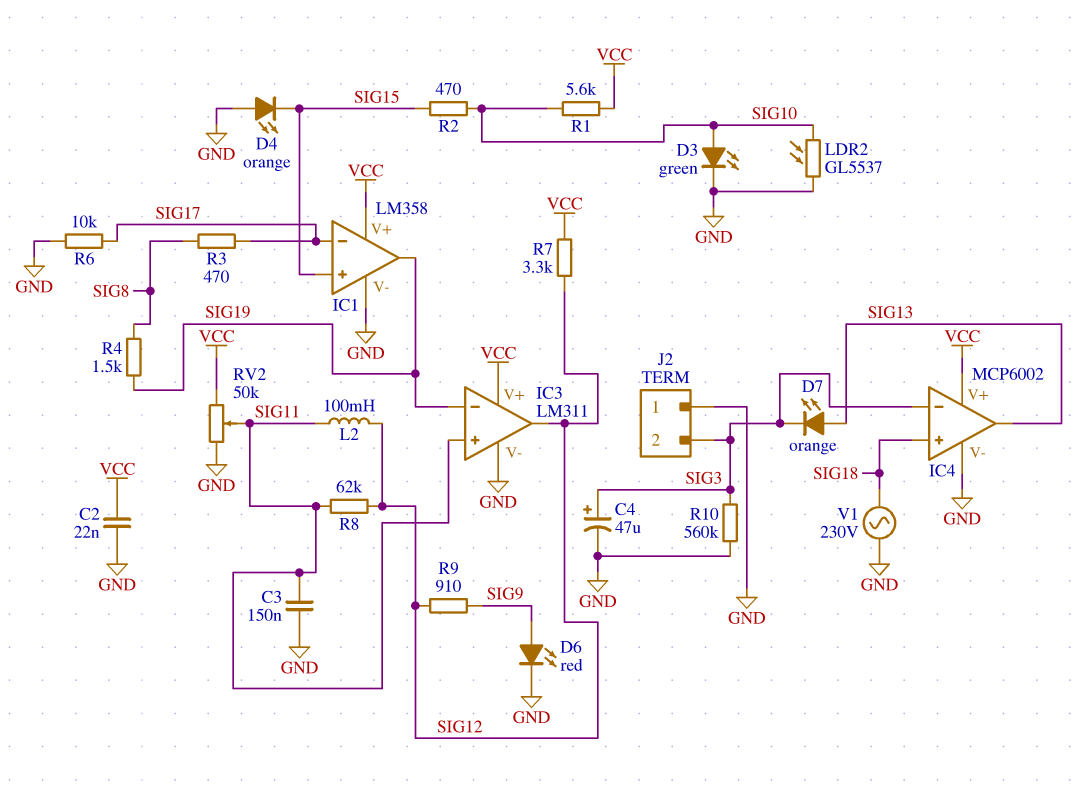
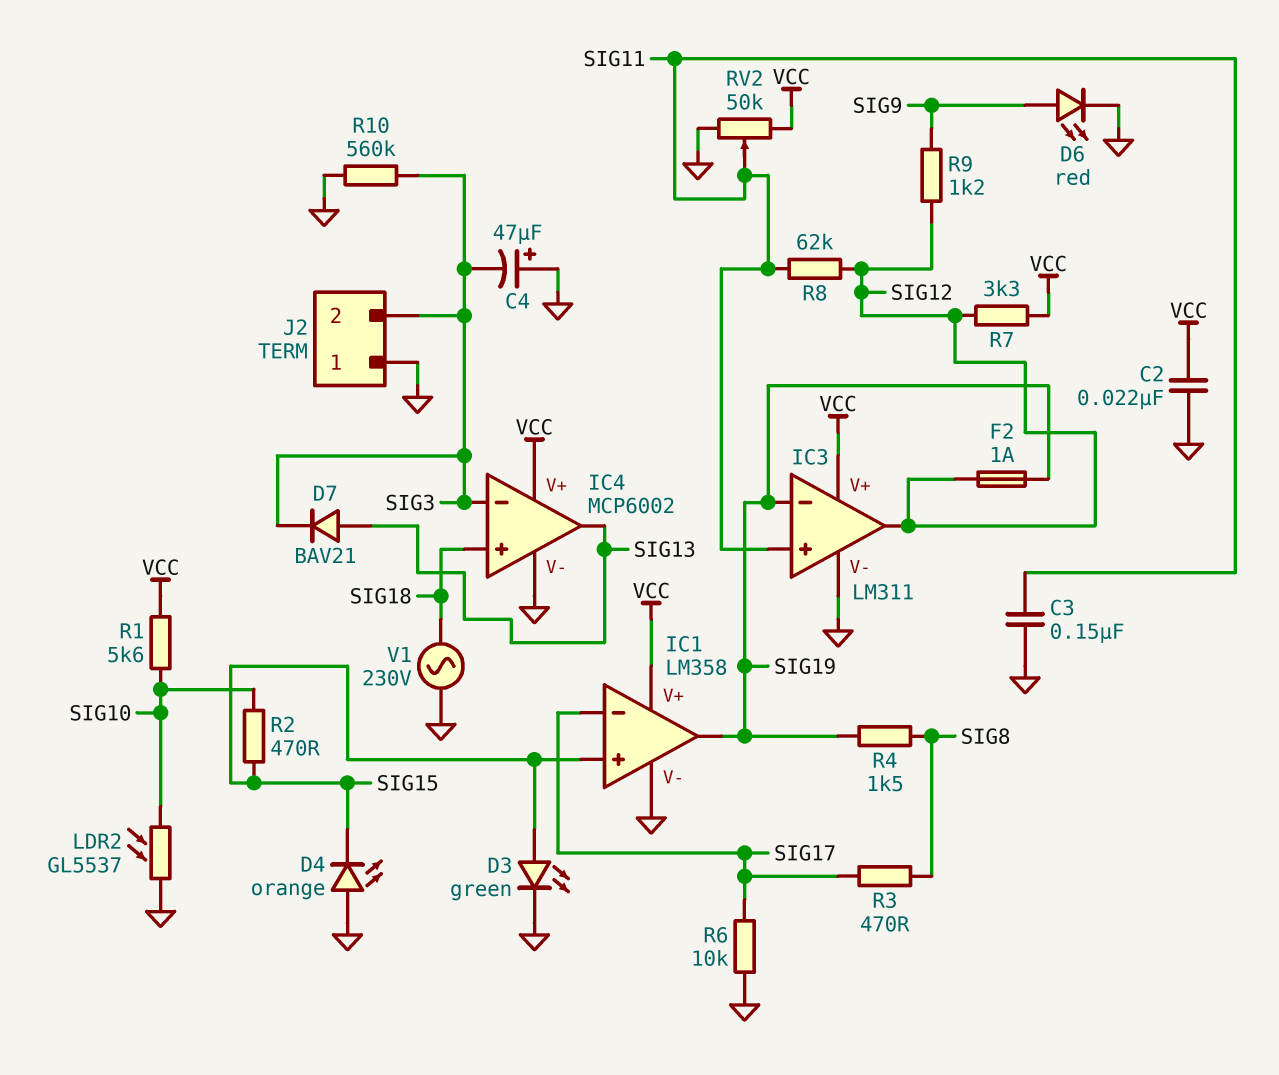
C4: 47uF (plus SIG3, minus GND) -> 47uF (plus GND, minus SIG3)
D3: LED green (A SIG10, K GND) -> LED green (A SIG15, K GND)
D7: LED orange (A SIG13, K SIG3) -> diode BAV21 (A SIG13, K SIG3)
F2: none -> 1A (SIG12, SIG19)
L2: 100mH (SIG11, SIG12) -> none
R9: 910 (SIG9, SIG12) -> 1.2k (SIG9, SIG12)

